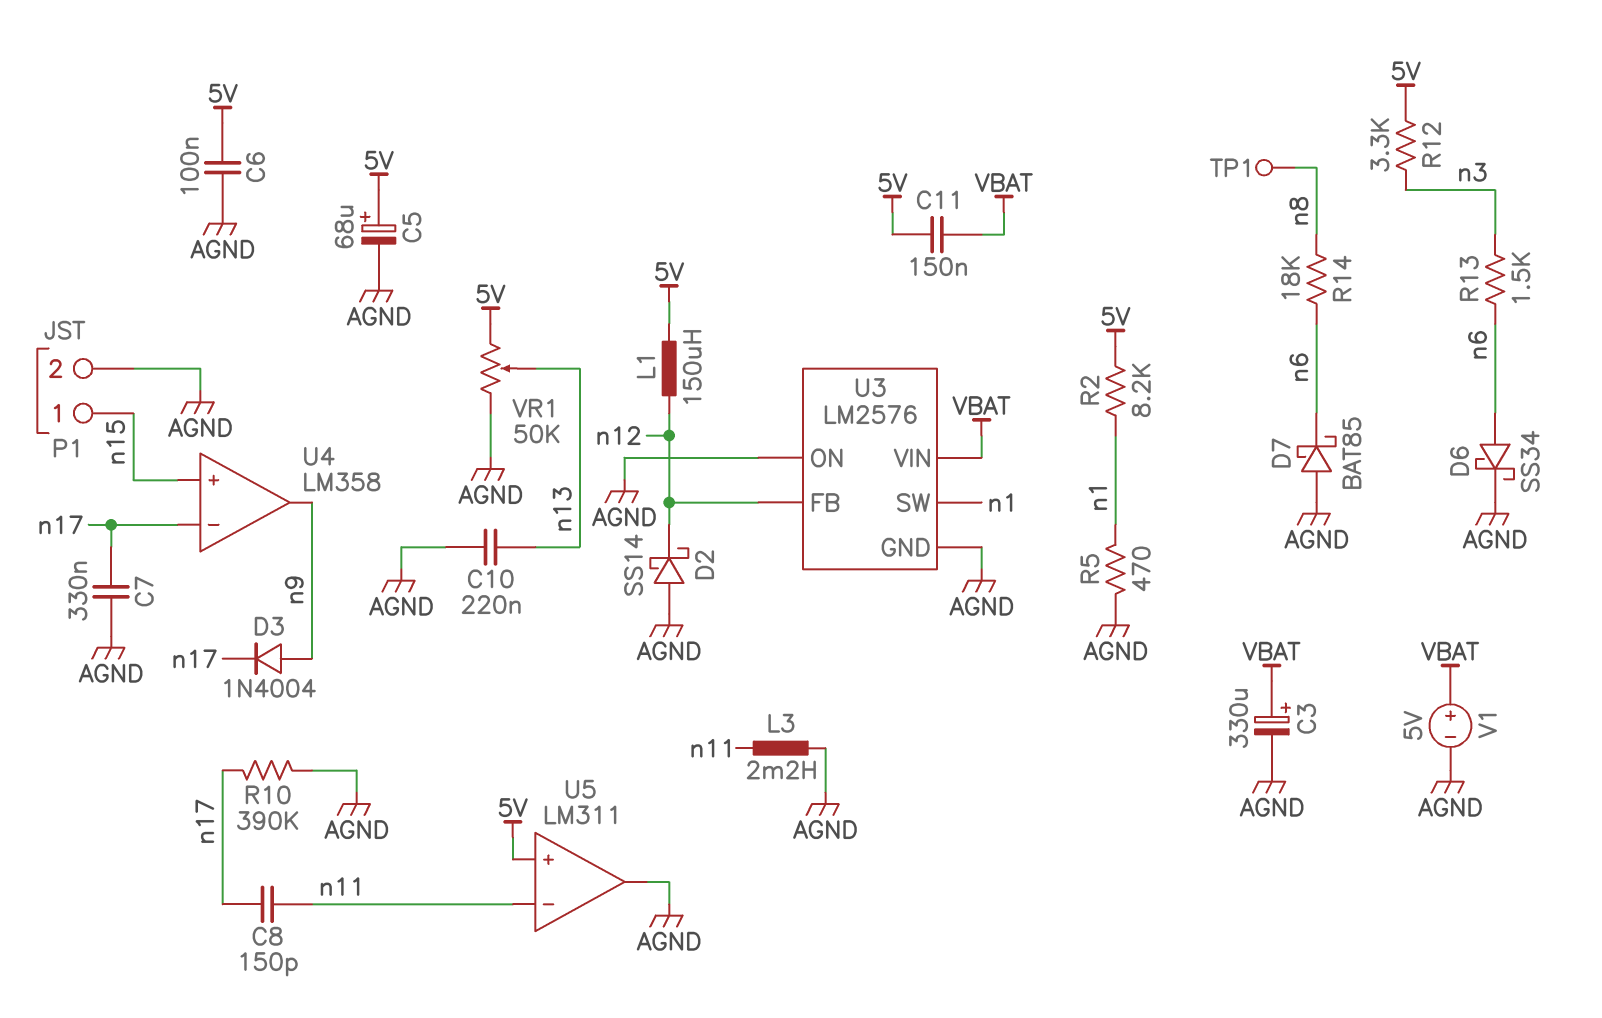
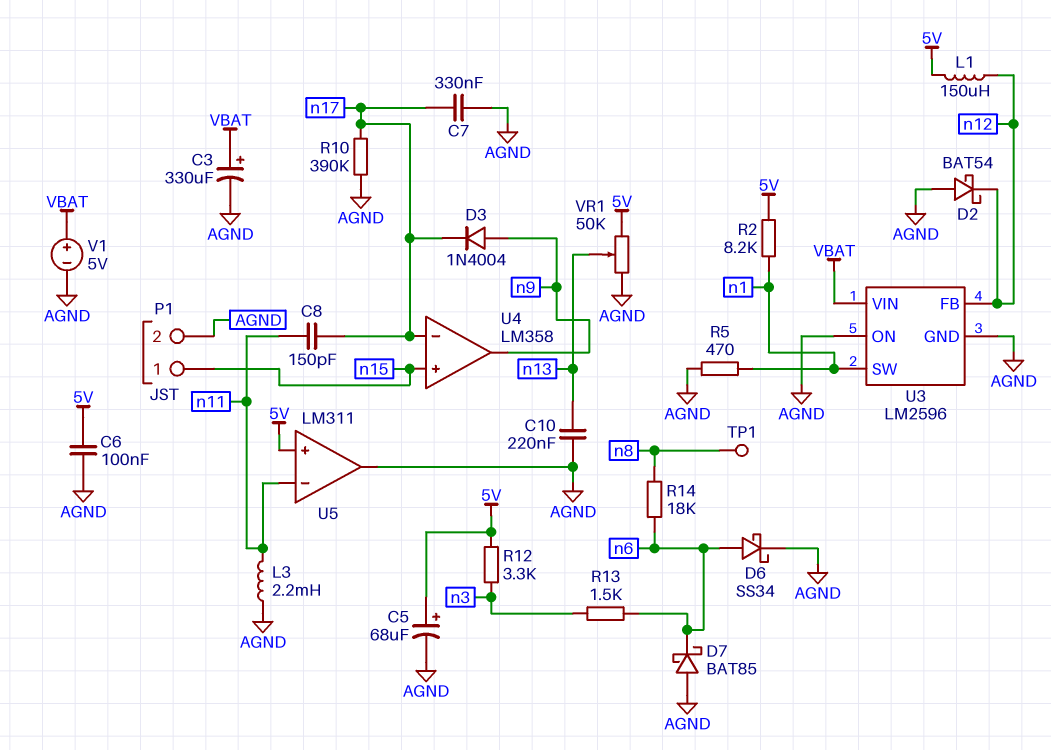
C11: 150nF (5V, VBAT) -> none
D2: schottky SS14 (A AGND, K n12) -> schottky BAT54 (A AGND, K n12)
U3: LM2576 -> LM2596

